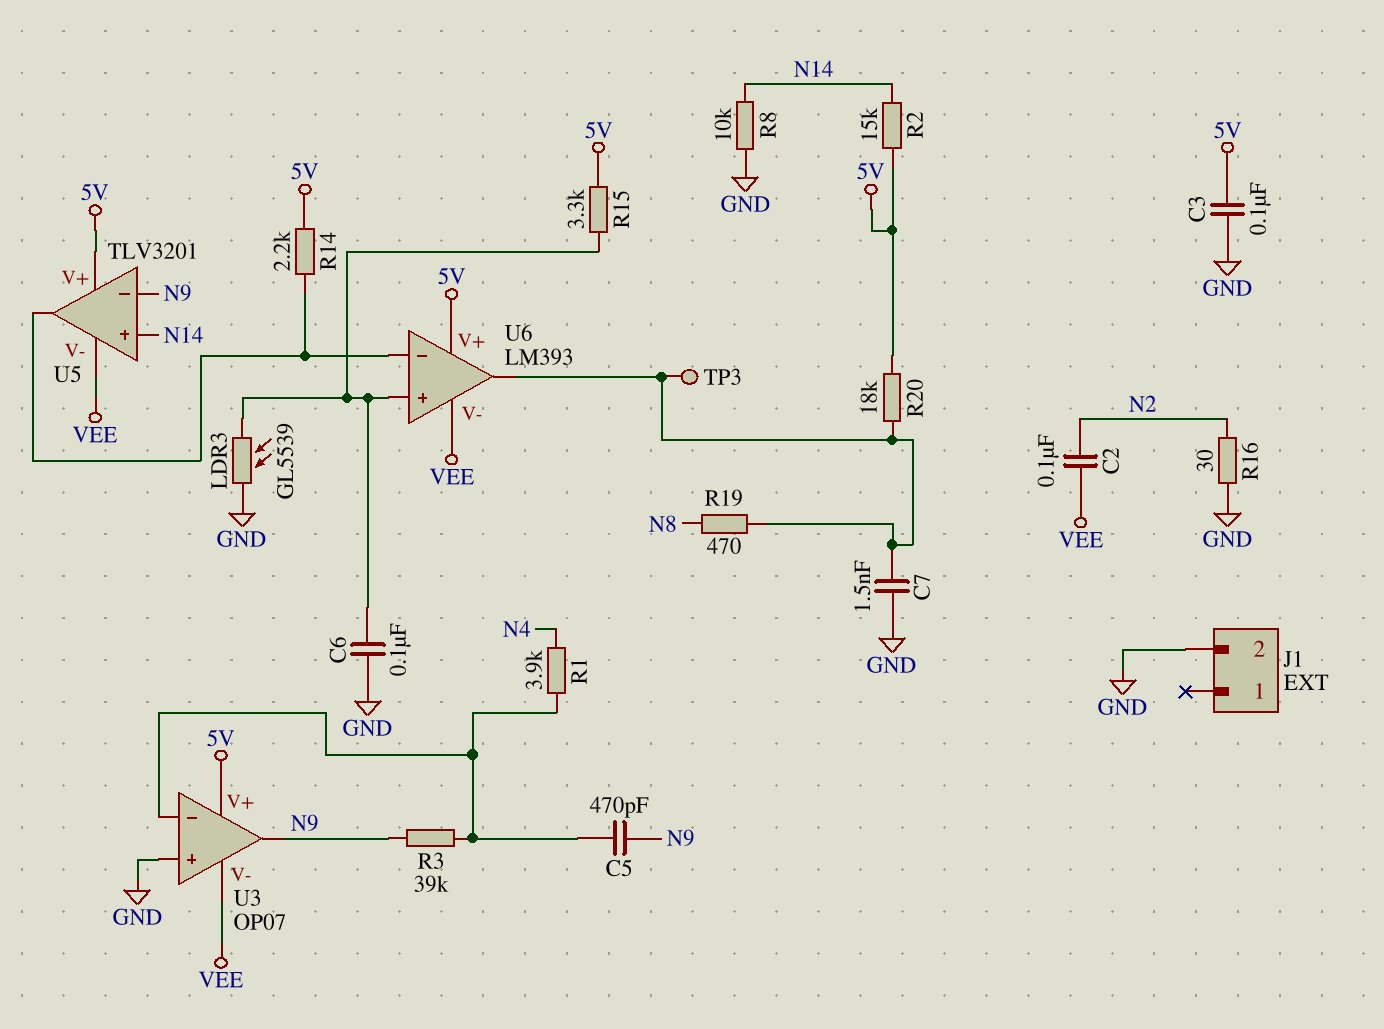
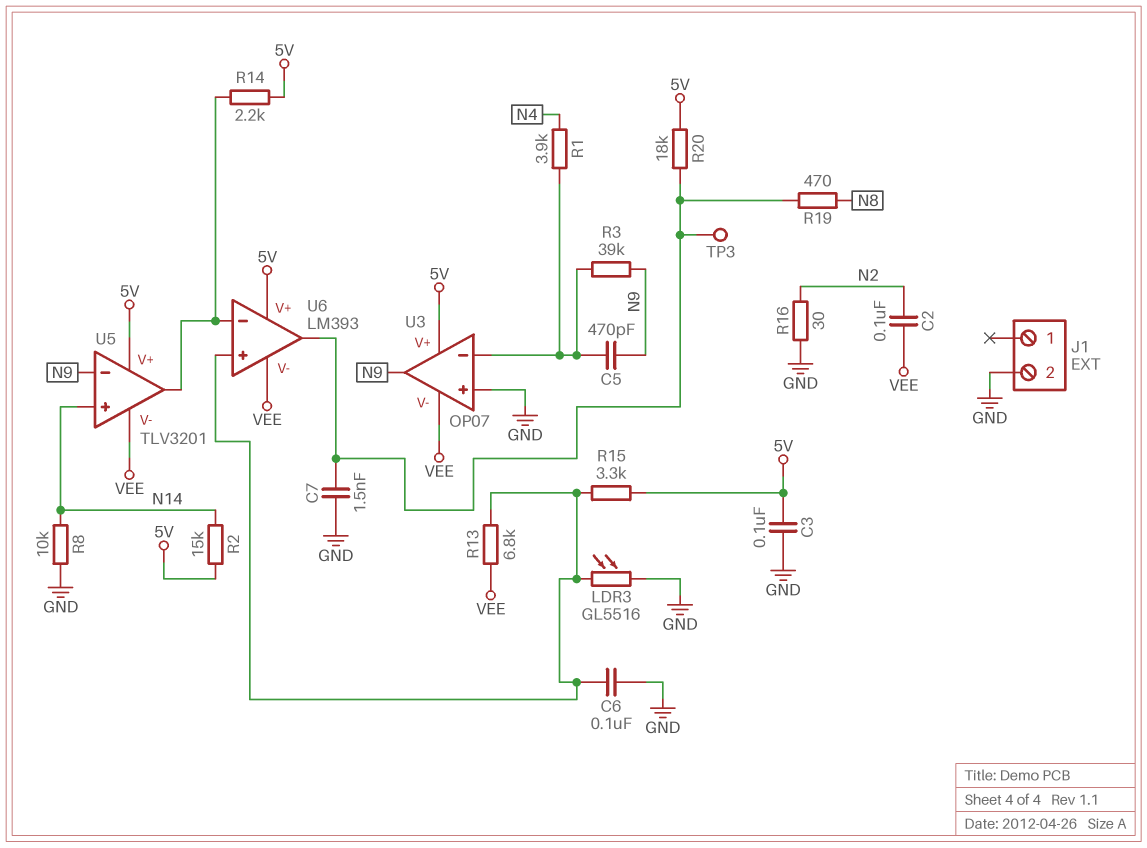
LDR3: GL5539 (GND, U6/in+) -> GL5516 (GND, U6/in+)
R13: none -> 6.8k (U6/in+, VEE)

